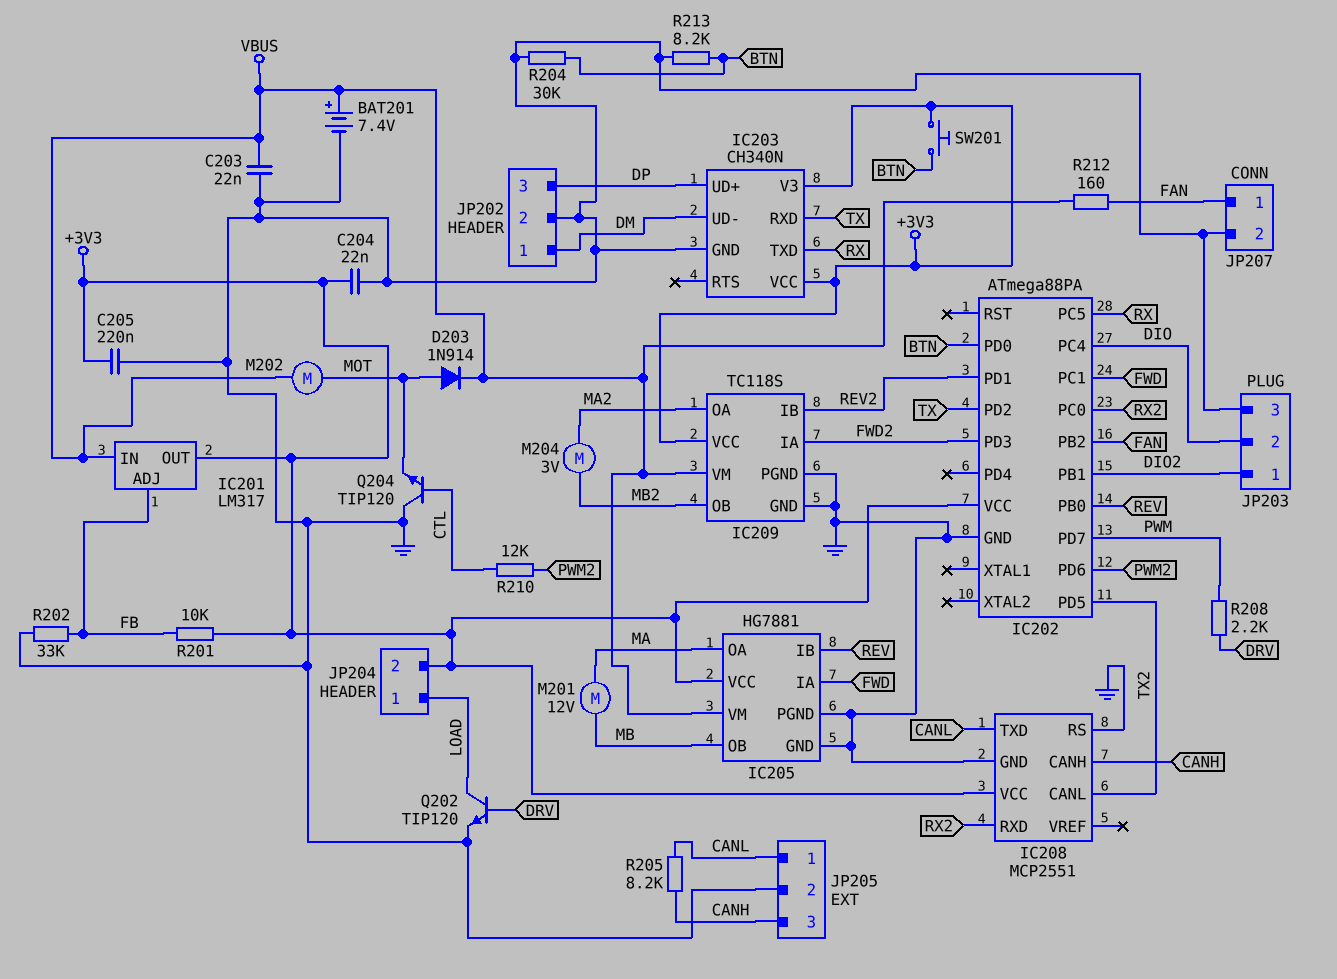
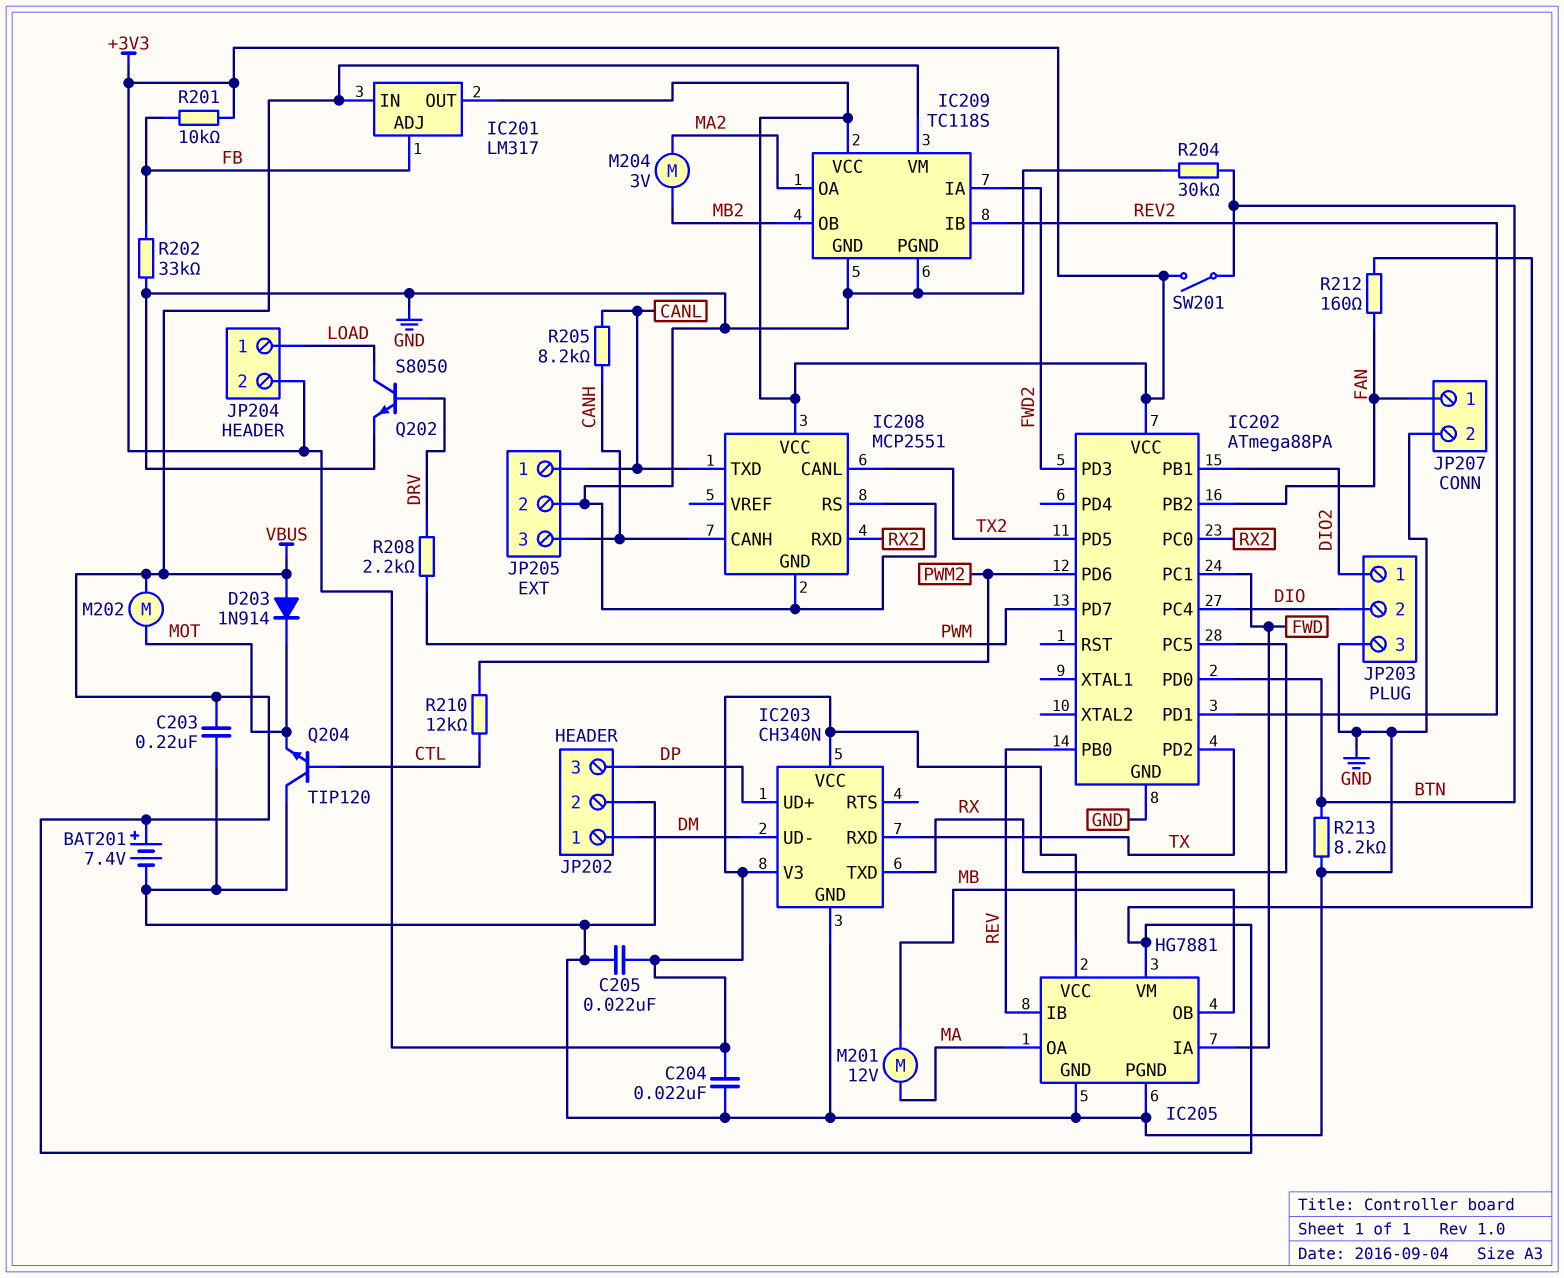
C203: 22nF (GND, VBUS) -> 220nF (GND, VBUS)
C205: 220nF (+3V3, GND) -> 22nF (+3V3, GND)
D203: diode 1N914 (A MOT, K VBUS) -> diode 1N914 (A VBUS, K MOT)
Q202: NPN TIP120 (B DRV, C LOAD, E GND) -> NPN S8050 (B DRV, C LOAD, E GND)
SW201: button (+3V3, BTN) -> switch (+3V3, BTN)

